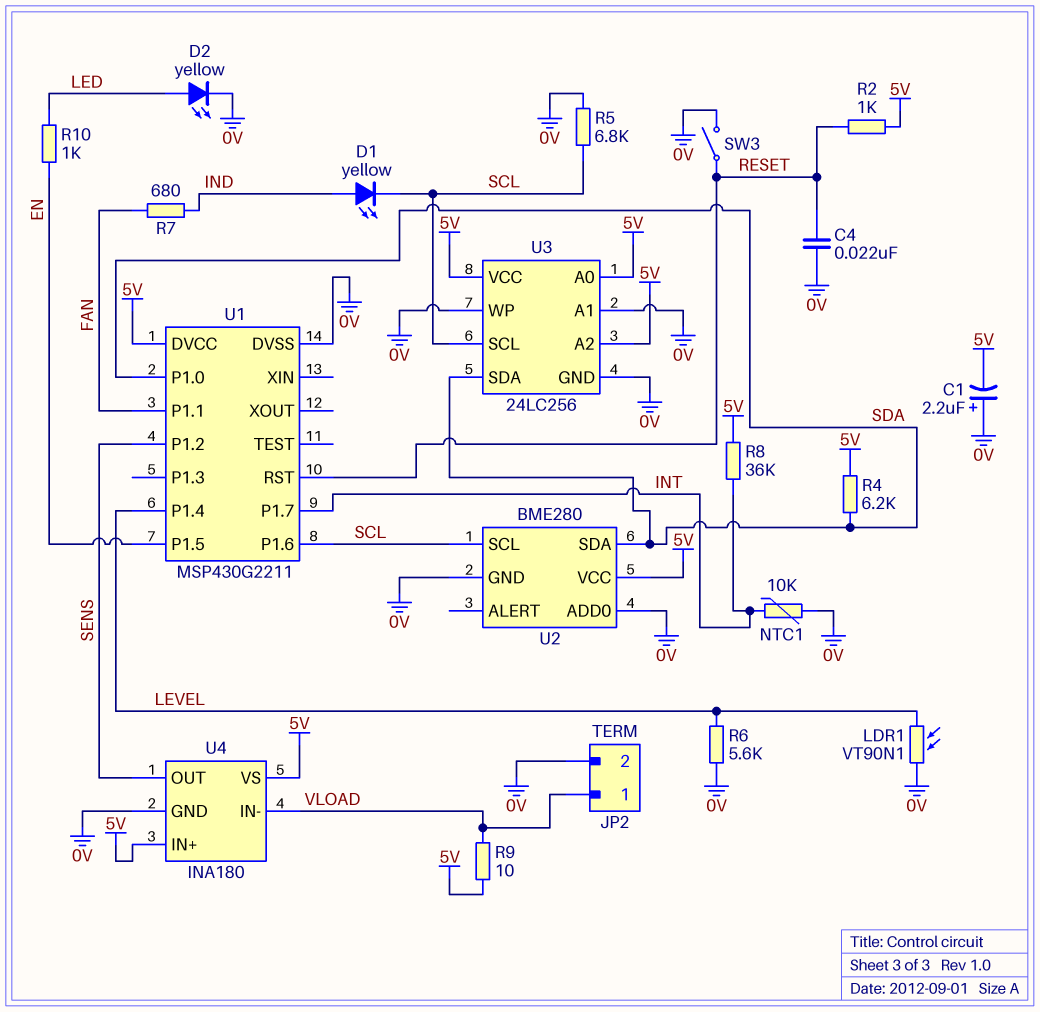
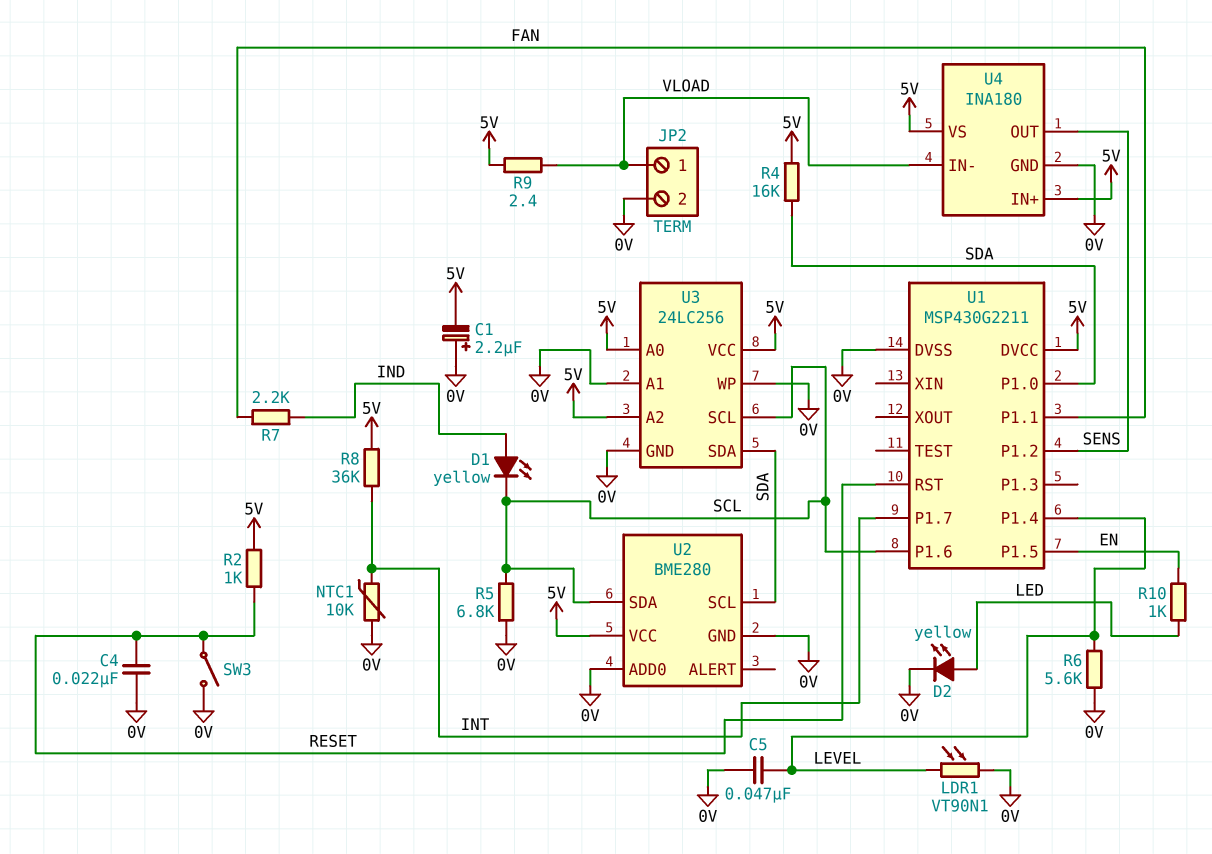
C5: none -> 47nF (0V, LEVEL)
R4: 6.2k (5V, SDA) -> 16k (5V, SDA)
R7: 680 (FAN, IND) -> 2.2k (FAN, IND)
R9: 10 (5V, VLOAD) -> 2.4 (5V, VLOAD)
U2 pin SCL: SCL -> SDA
U2 pin SDA: SDA -> SCL

